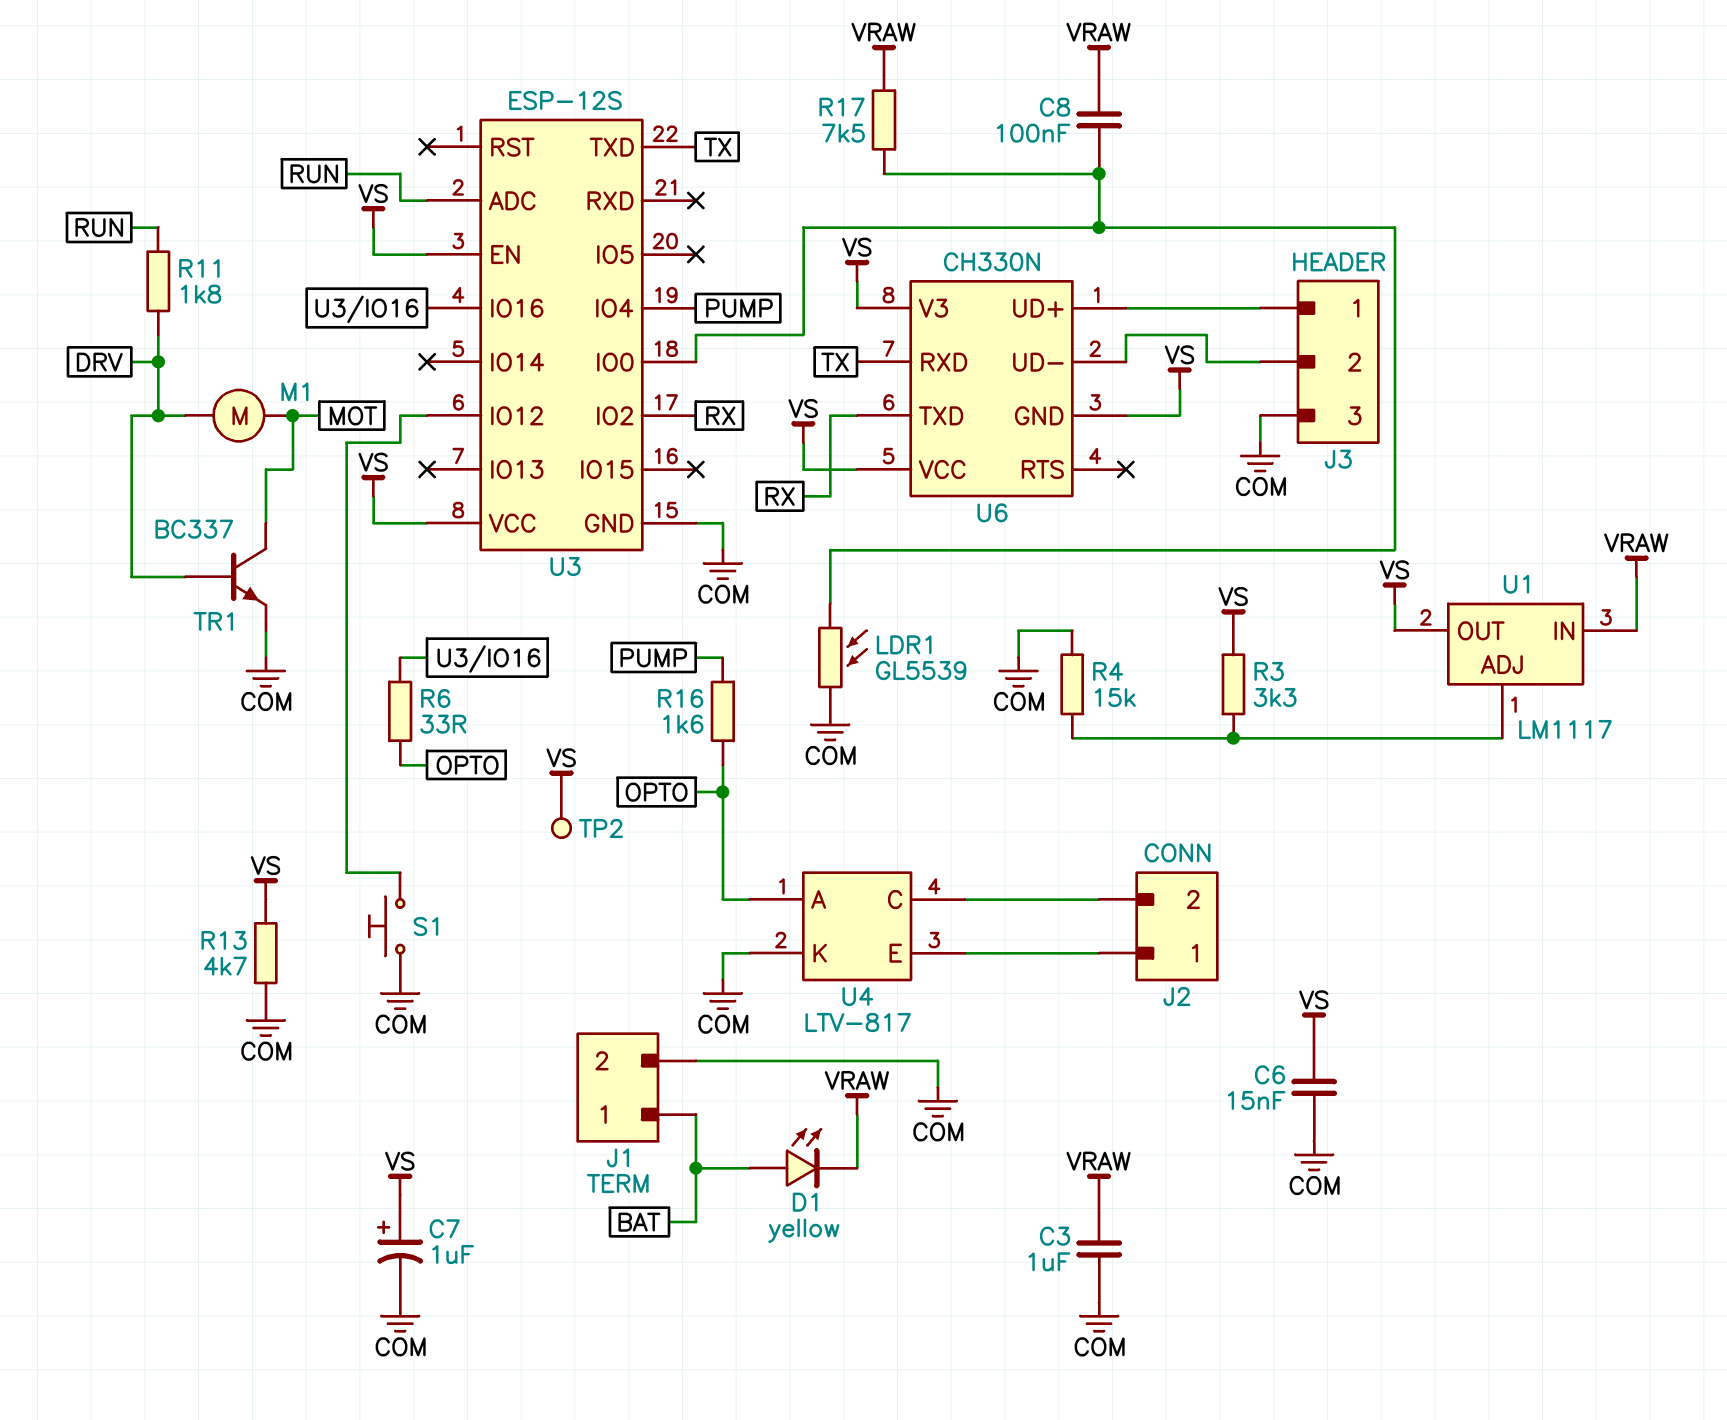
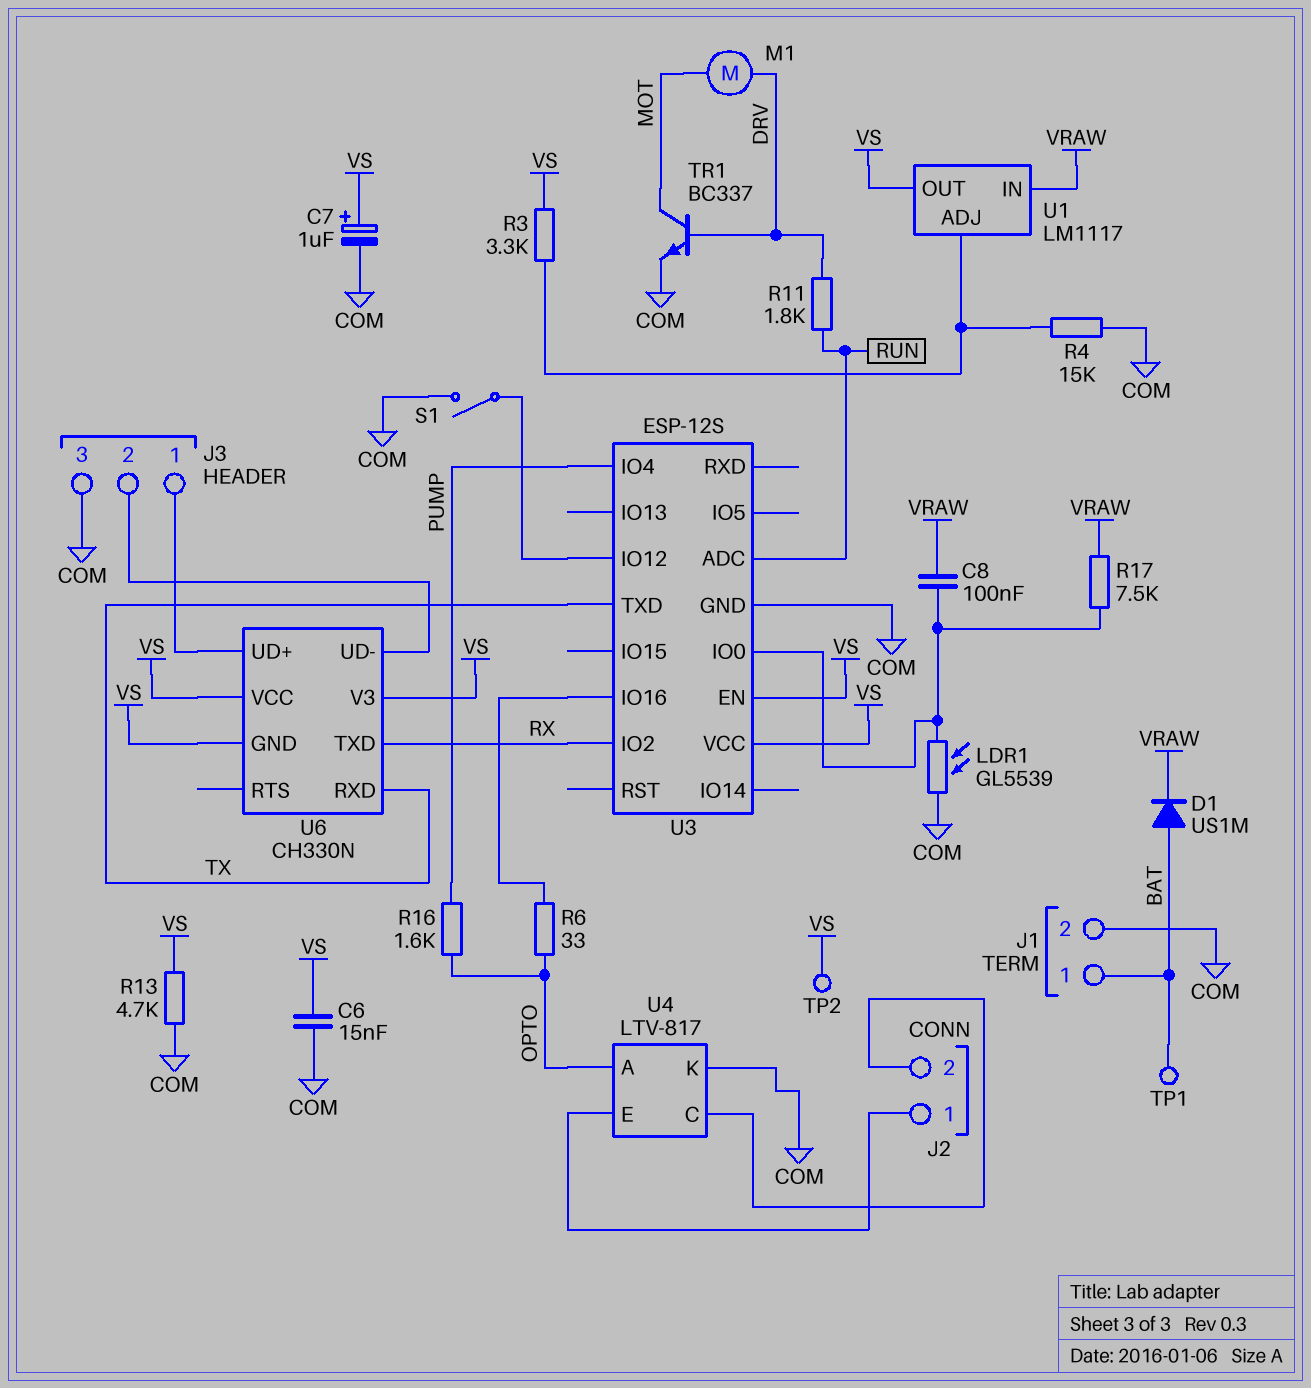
C3: 1uF (COM, VRAW) -> none
D1: LED yellow (A BAT, K VRAW) -> diode US1M (A BAT, K VRAW)
S1: button (COM, U3/IO12) -> switch (COM, U3/IO12)
TP1: none -> test point (BAT)

